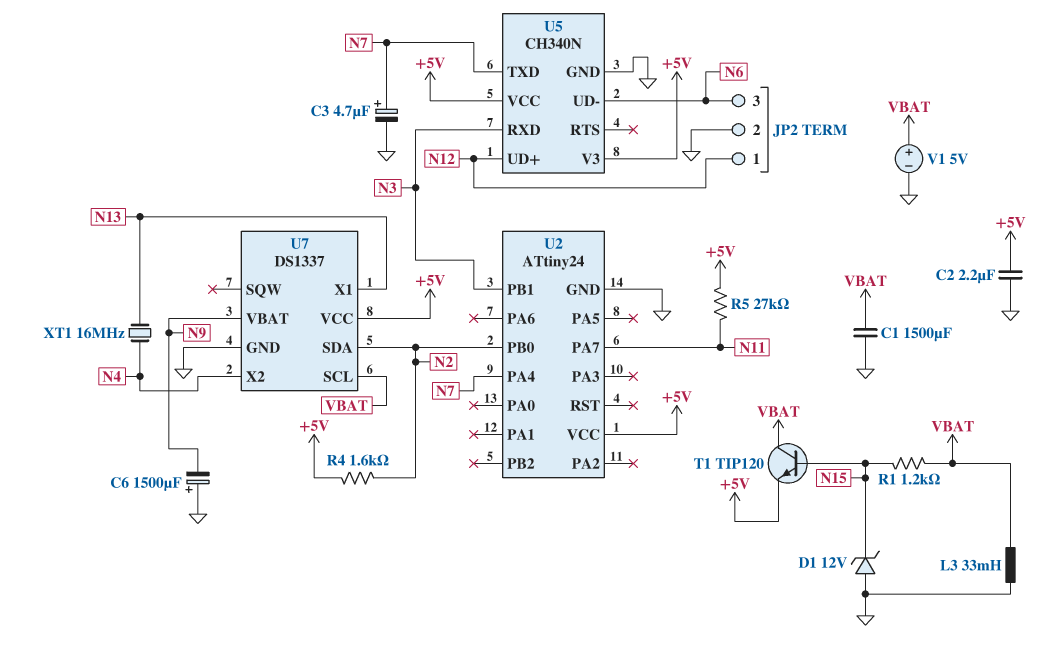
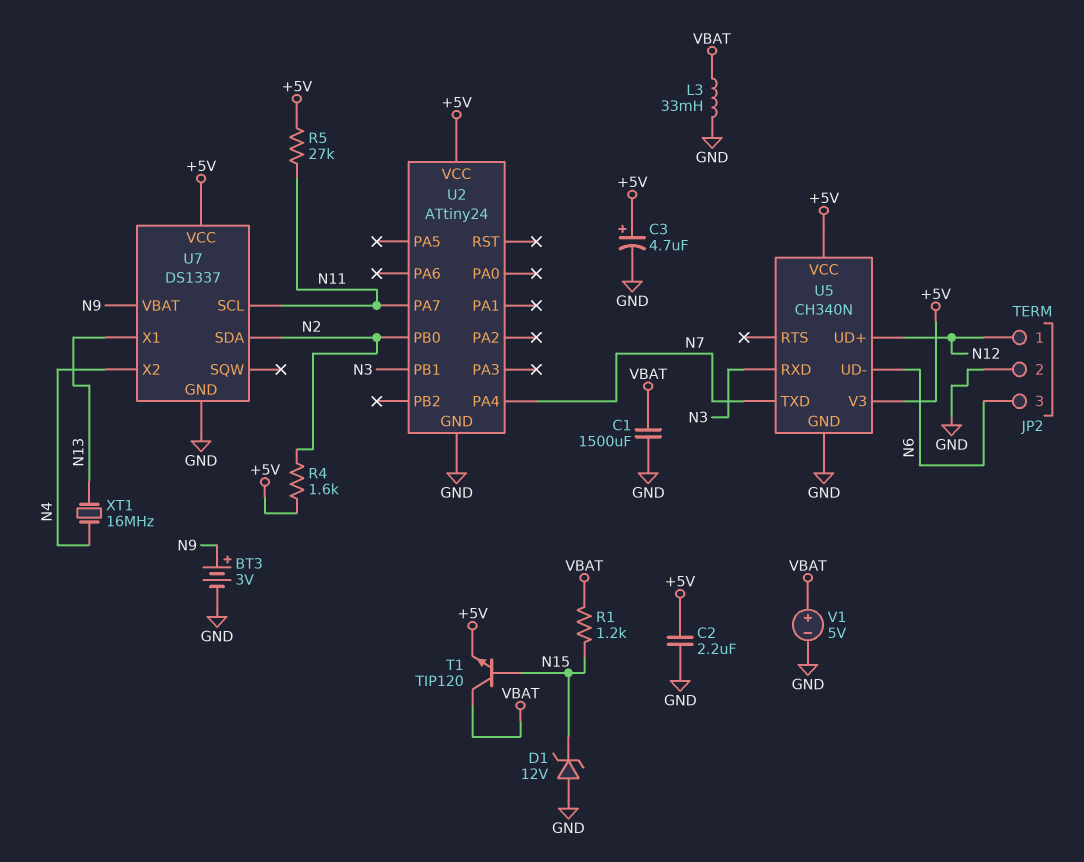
BT3: none -> 3V (plus N9, minus GND)
C3: 4.7uF (plus N7, minus GND) -> 4.7uF (plus +5V, minus GND)
C6: 1500uF (plus GND, minus N9) -> none
U7 pin SCL: VBAT -> N11

